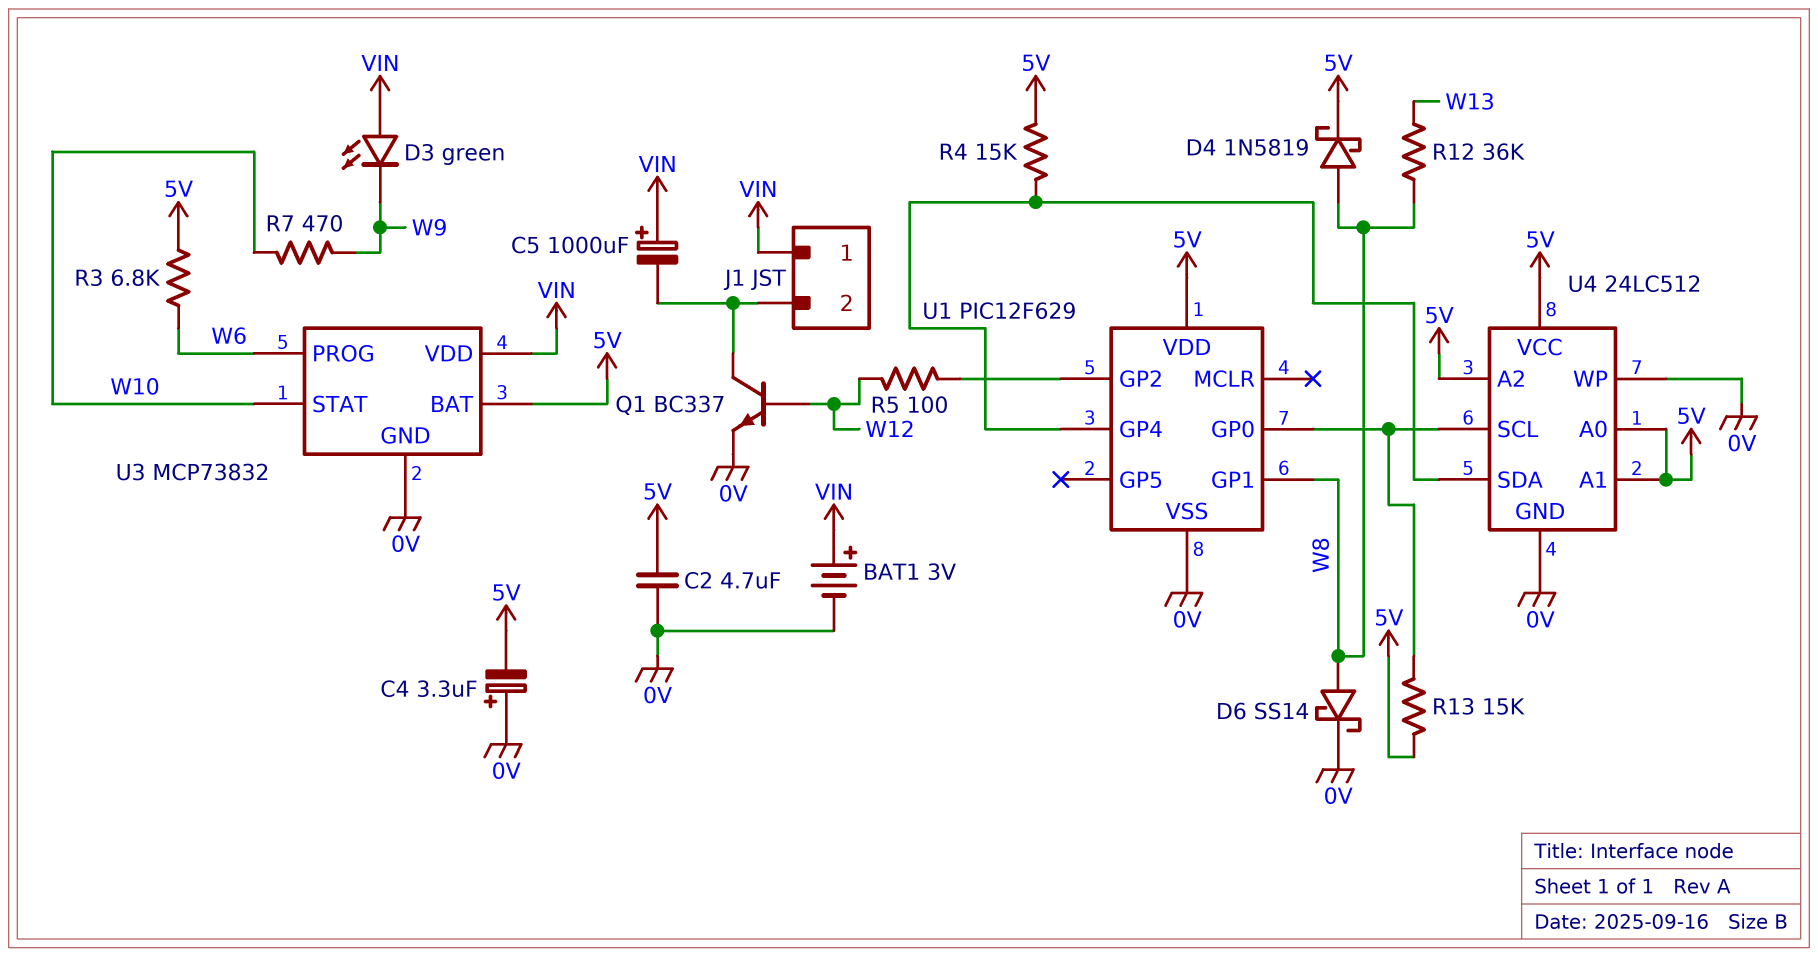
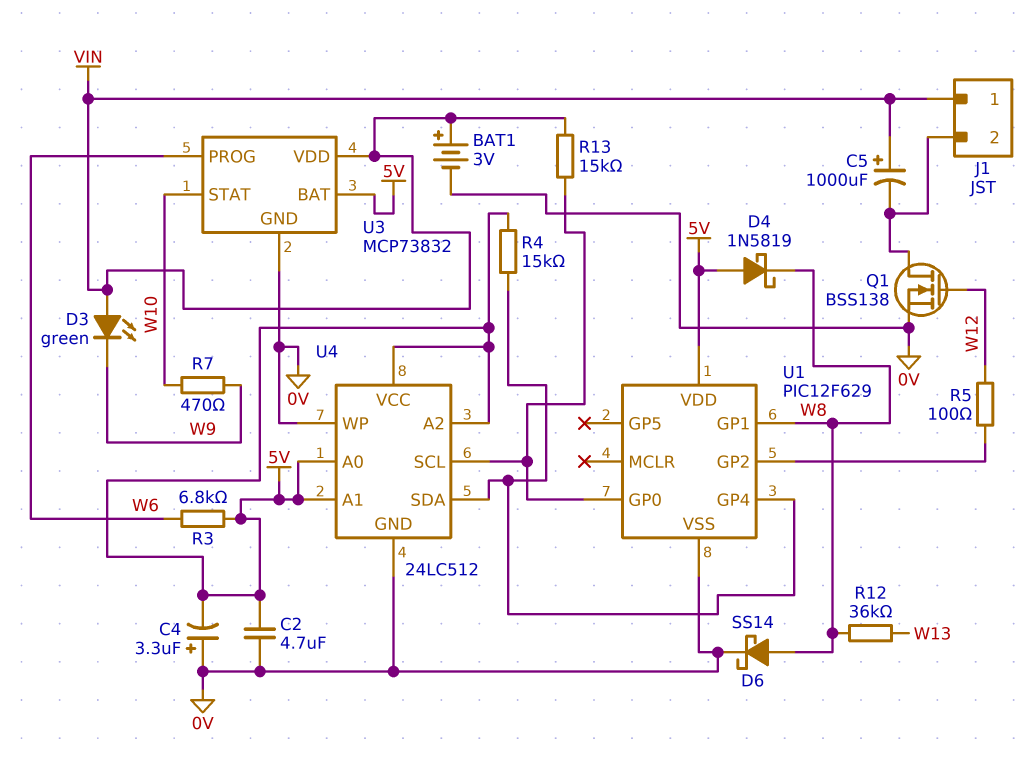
D4: schottky 1N5819 (A W8, K 5V) -> schottky 1N5819 (A 5V, K W8)
Q1: NPN BC337 (B W12, C J1/2, E 0V) -> NMOS BSS138 (G W12, D J1/2, S 0V)
R13: 15k (5V, U1/GP0) -> 15k (U1/GP0, VIN)

